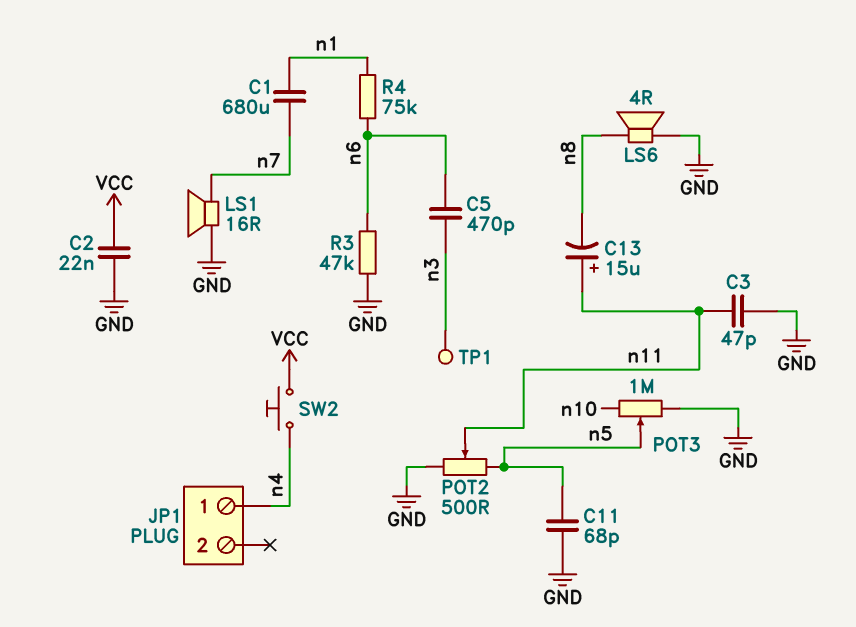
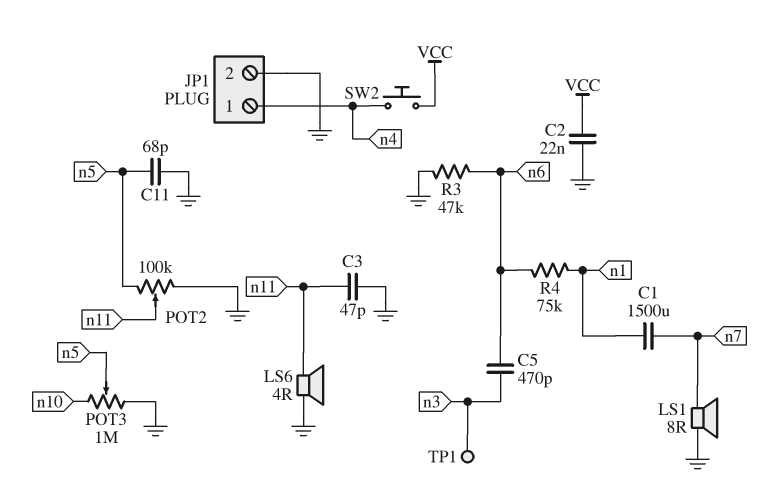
C1: 680uF (n1, n7) -> 1500uF (n1, n7)
C13: 15uF (plus n11, minus n8) -> none
JP1 pin 2: none -> GND
LS1: speaker 16R (GND, n7) -> speaker 8R (GND, n7)
LS6: speaker 4R (GND, n8) -> speaker 4R (GND, n11)
POT2: 500 (GND, n5, wiper n11) -> 100k (GND, n5, wiper n11)

